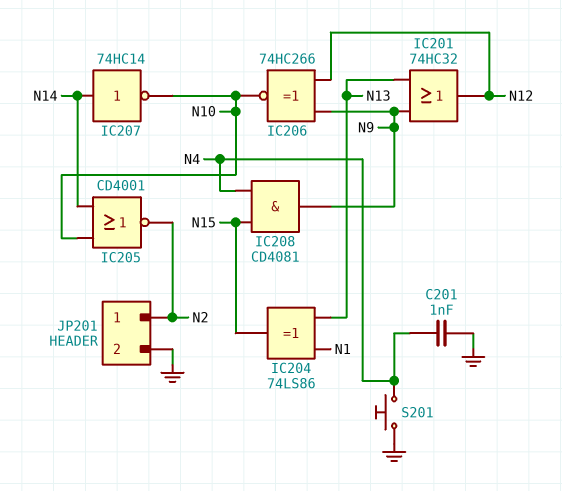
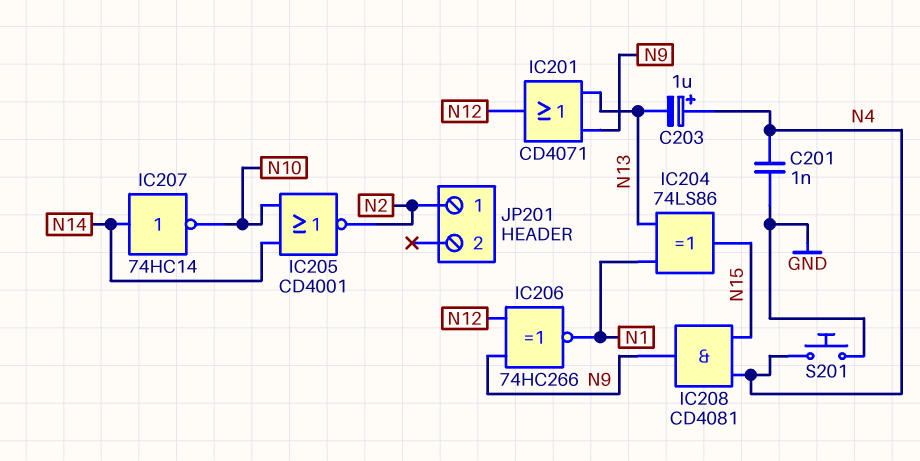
C203: none -> 1uF (plus N4, minus N13)
IC201: OR 74HC32 (in N9, in N13, out N12) -> OR CD4071 (in N9, in N13, out N12)
IC206: XNOR 74HC266 (in N9, in N12, out N10) -> XNOR 74HC266 (in N9, in N12, out N1)
JP201 pin 2: GND -> none

